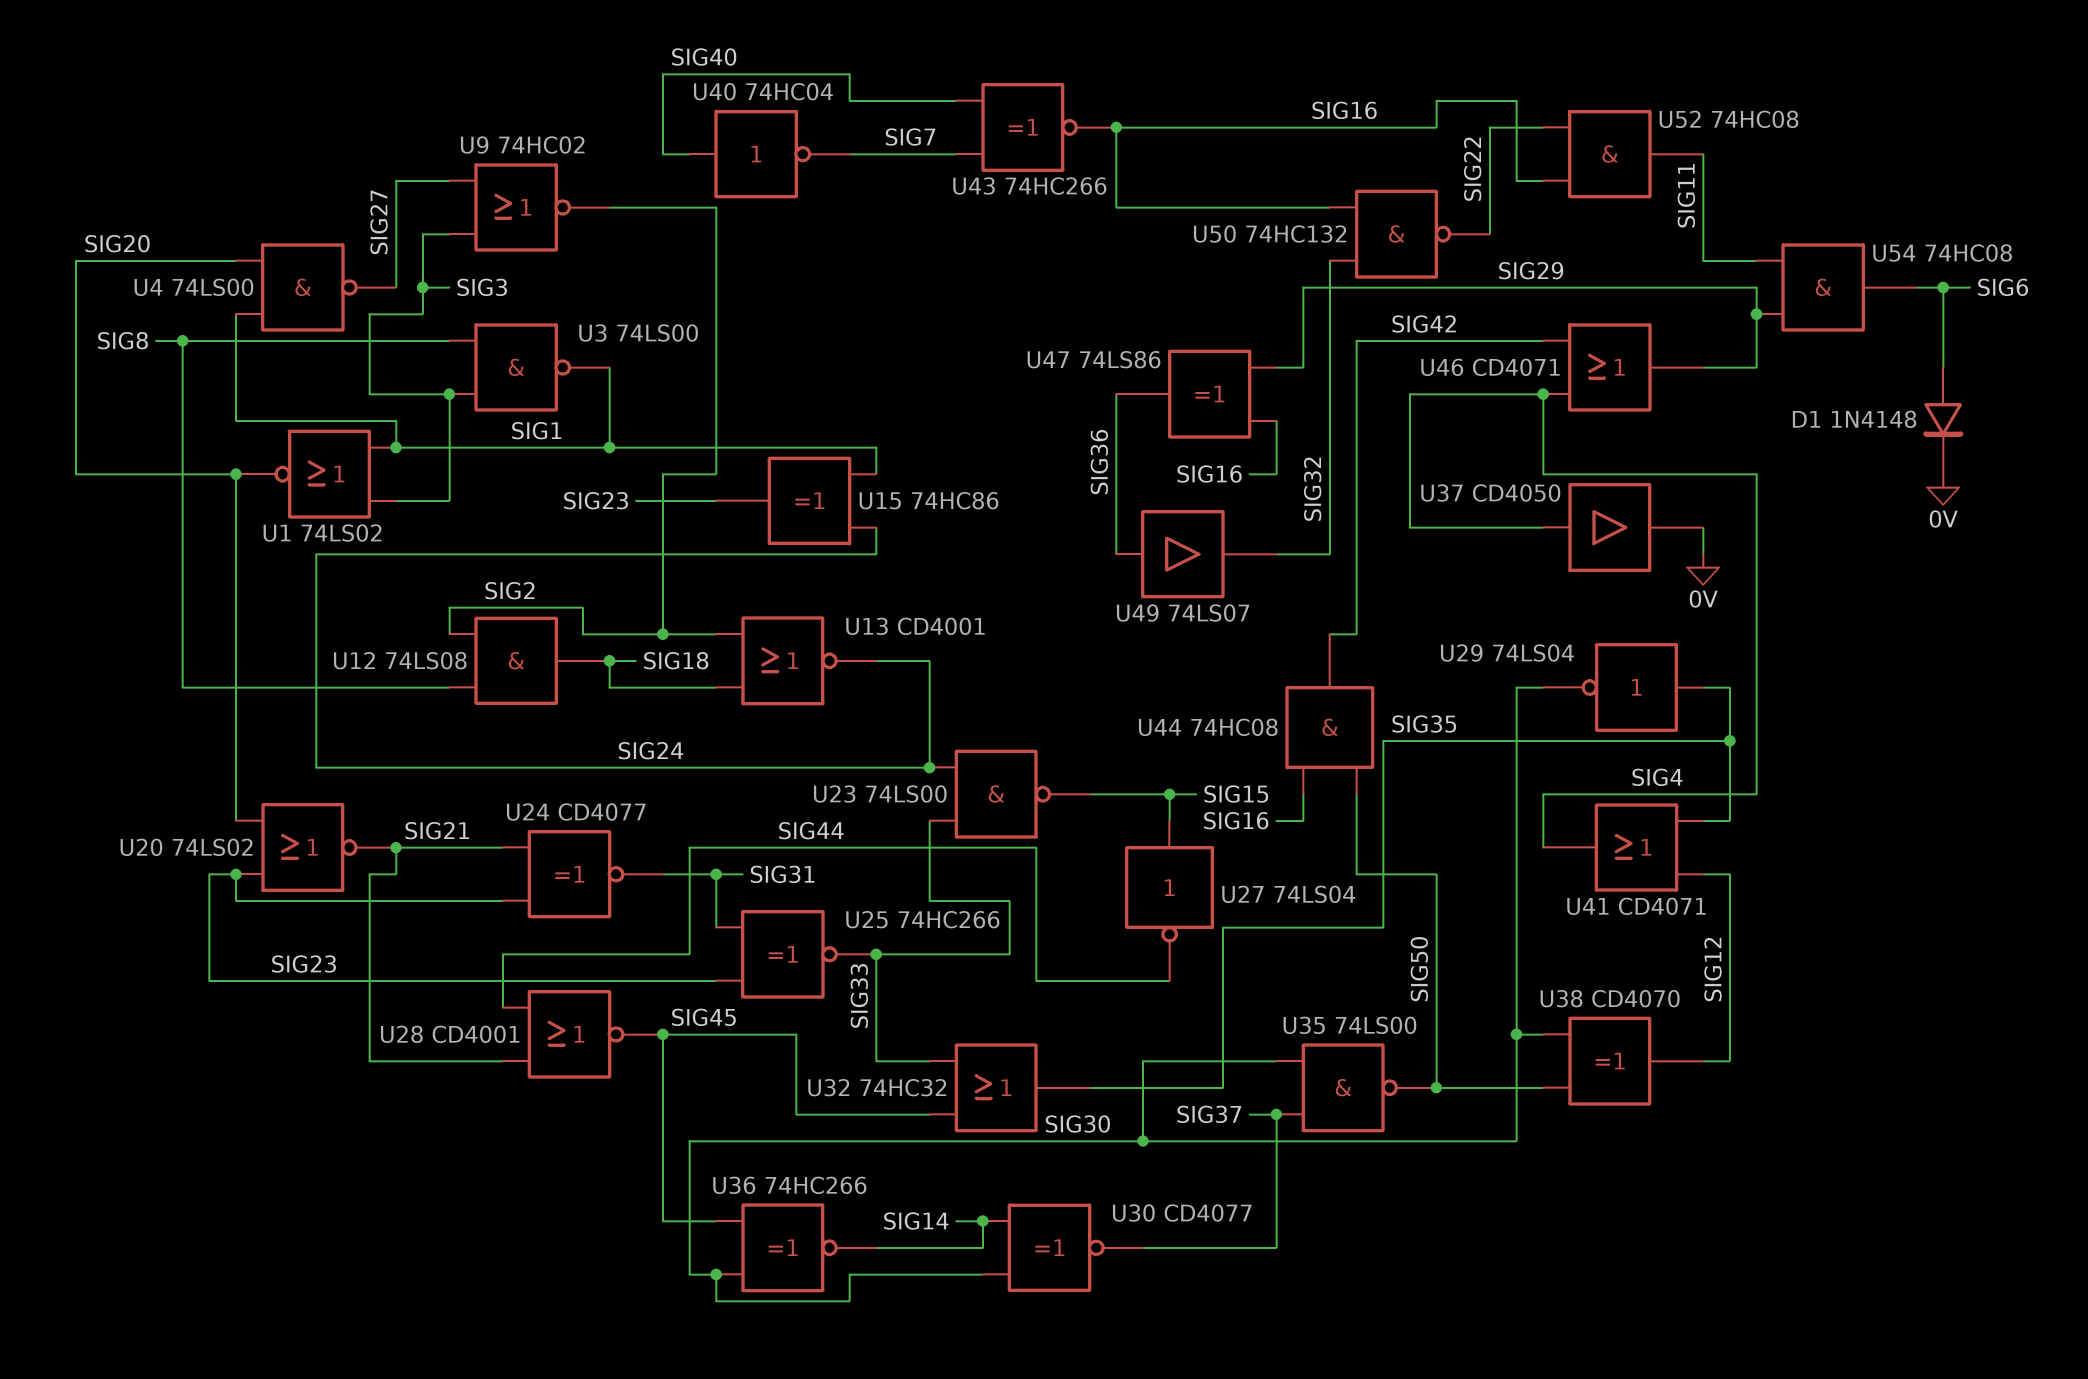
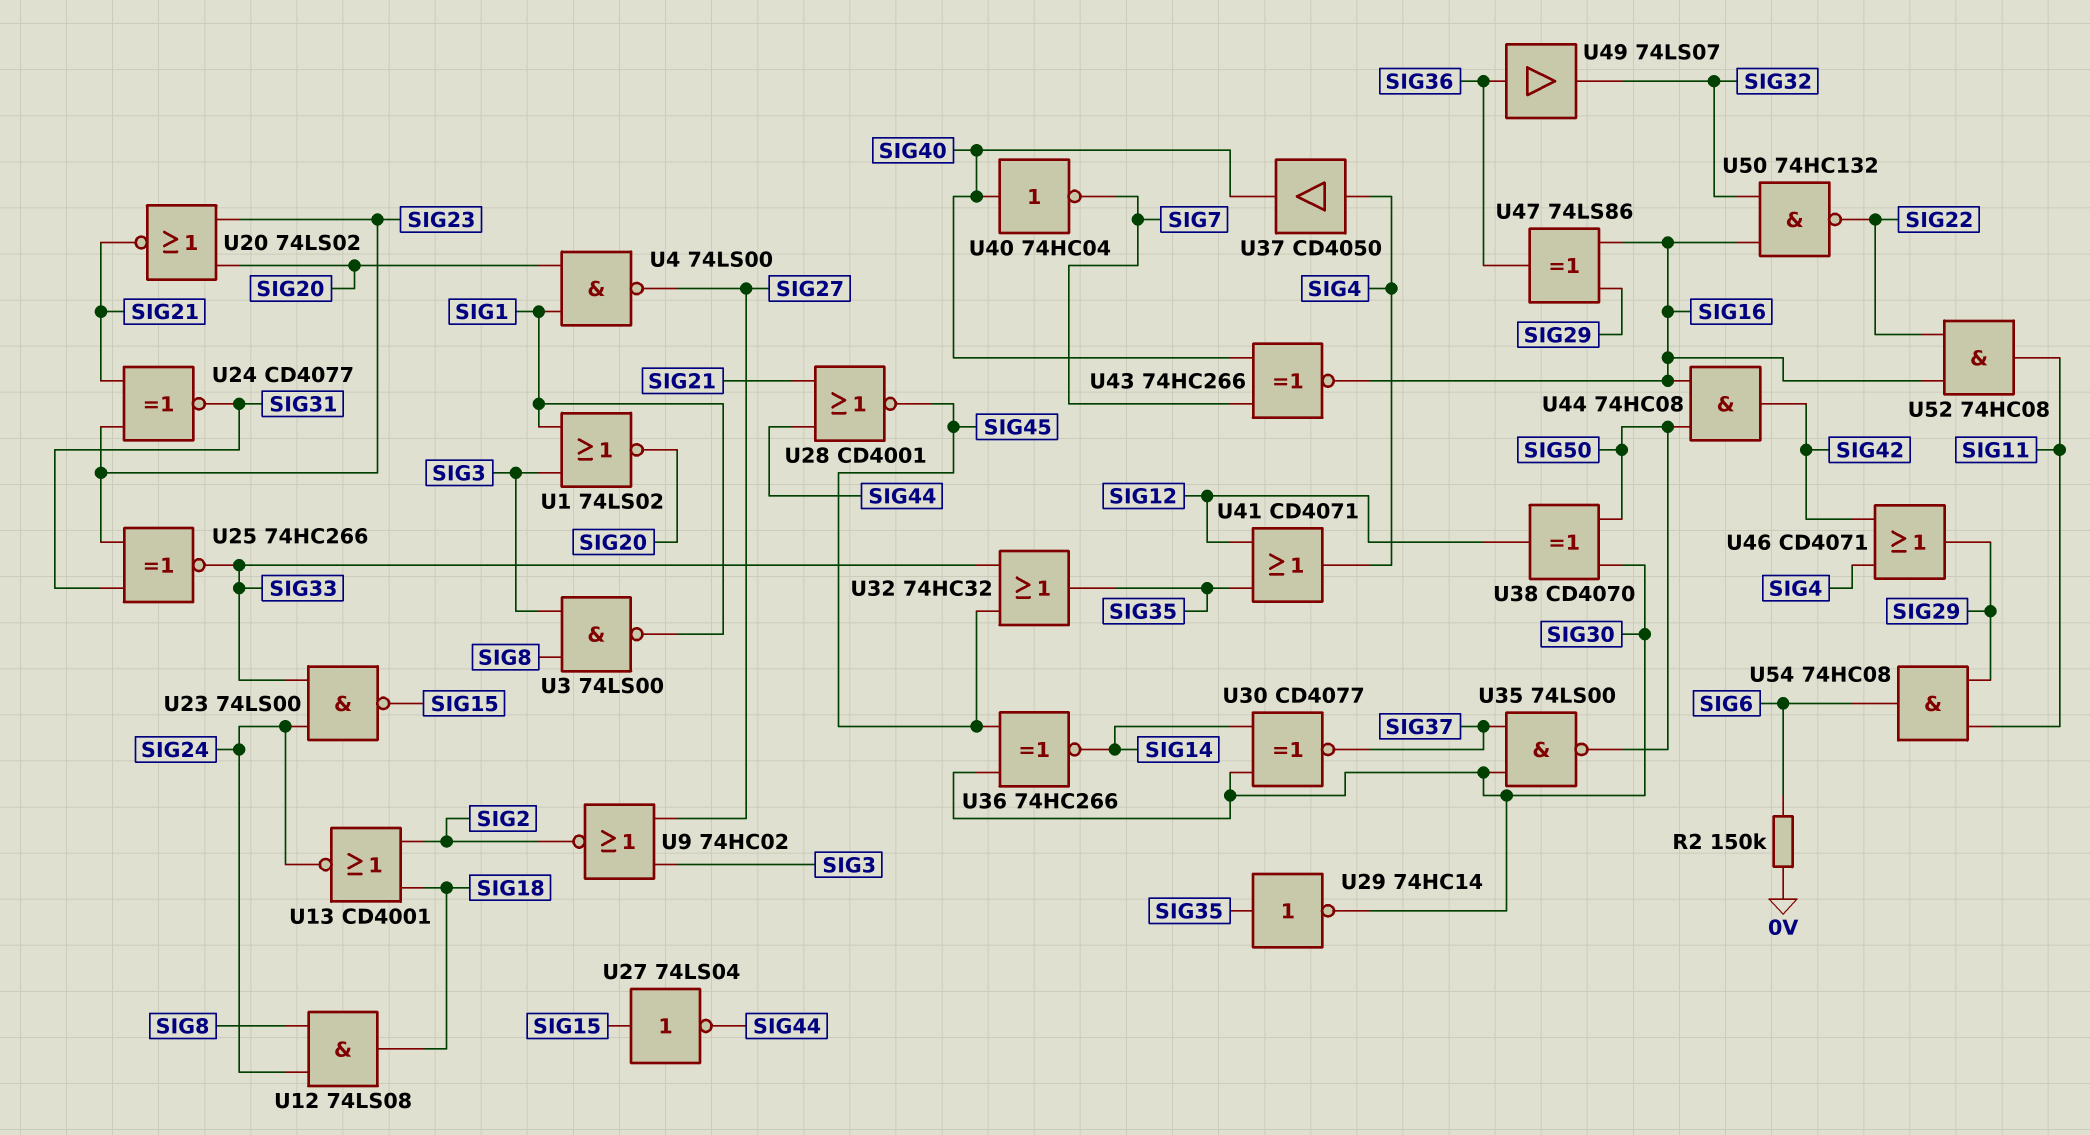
D1: diode 1N4148 (A SIG6, K 0V) -> none
R2: none -> 150k (0V, SIG6)
U12: AND 74LS08 (in SIG2, in SIG8, out SIG18) -> AND 74LS08 (in SIG8, in SIG24, out SIG18)
U15: XOR 74HC86 (in SIG1, in SIG24, out SIG23) -> none
U29: NOT 74LS04 (in SIG35, out SIG30) -> NOT 74HC14 (in SIG35, out SIG30)
U37: buffer CD4050 (in SIG4, out 0V) -> buffer CD4050 (in SIG4, out SIG40)

